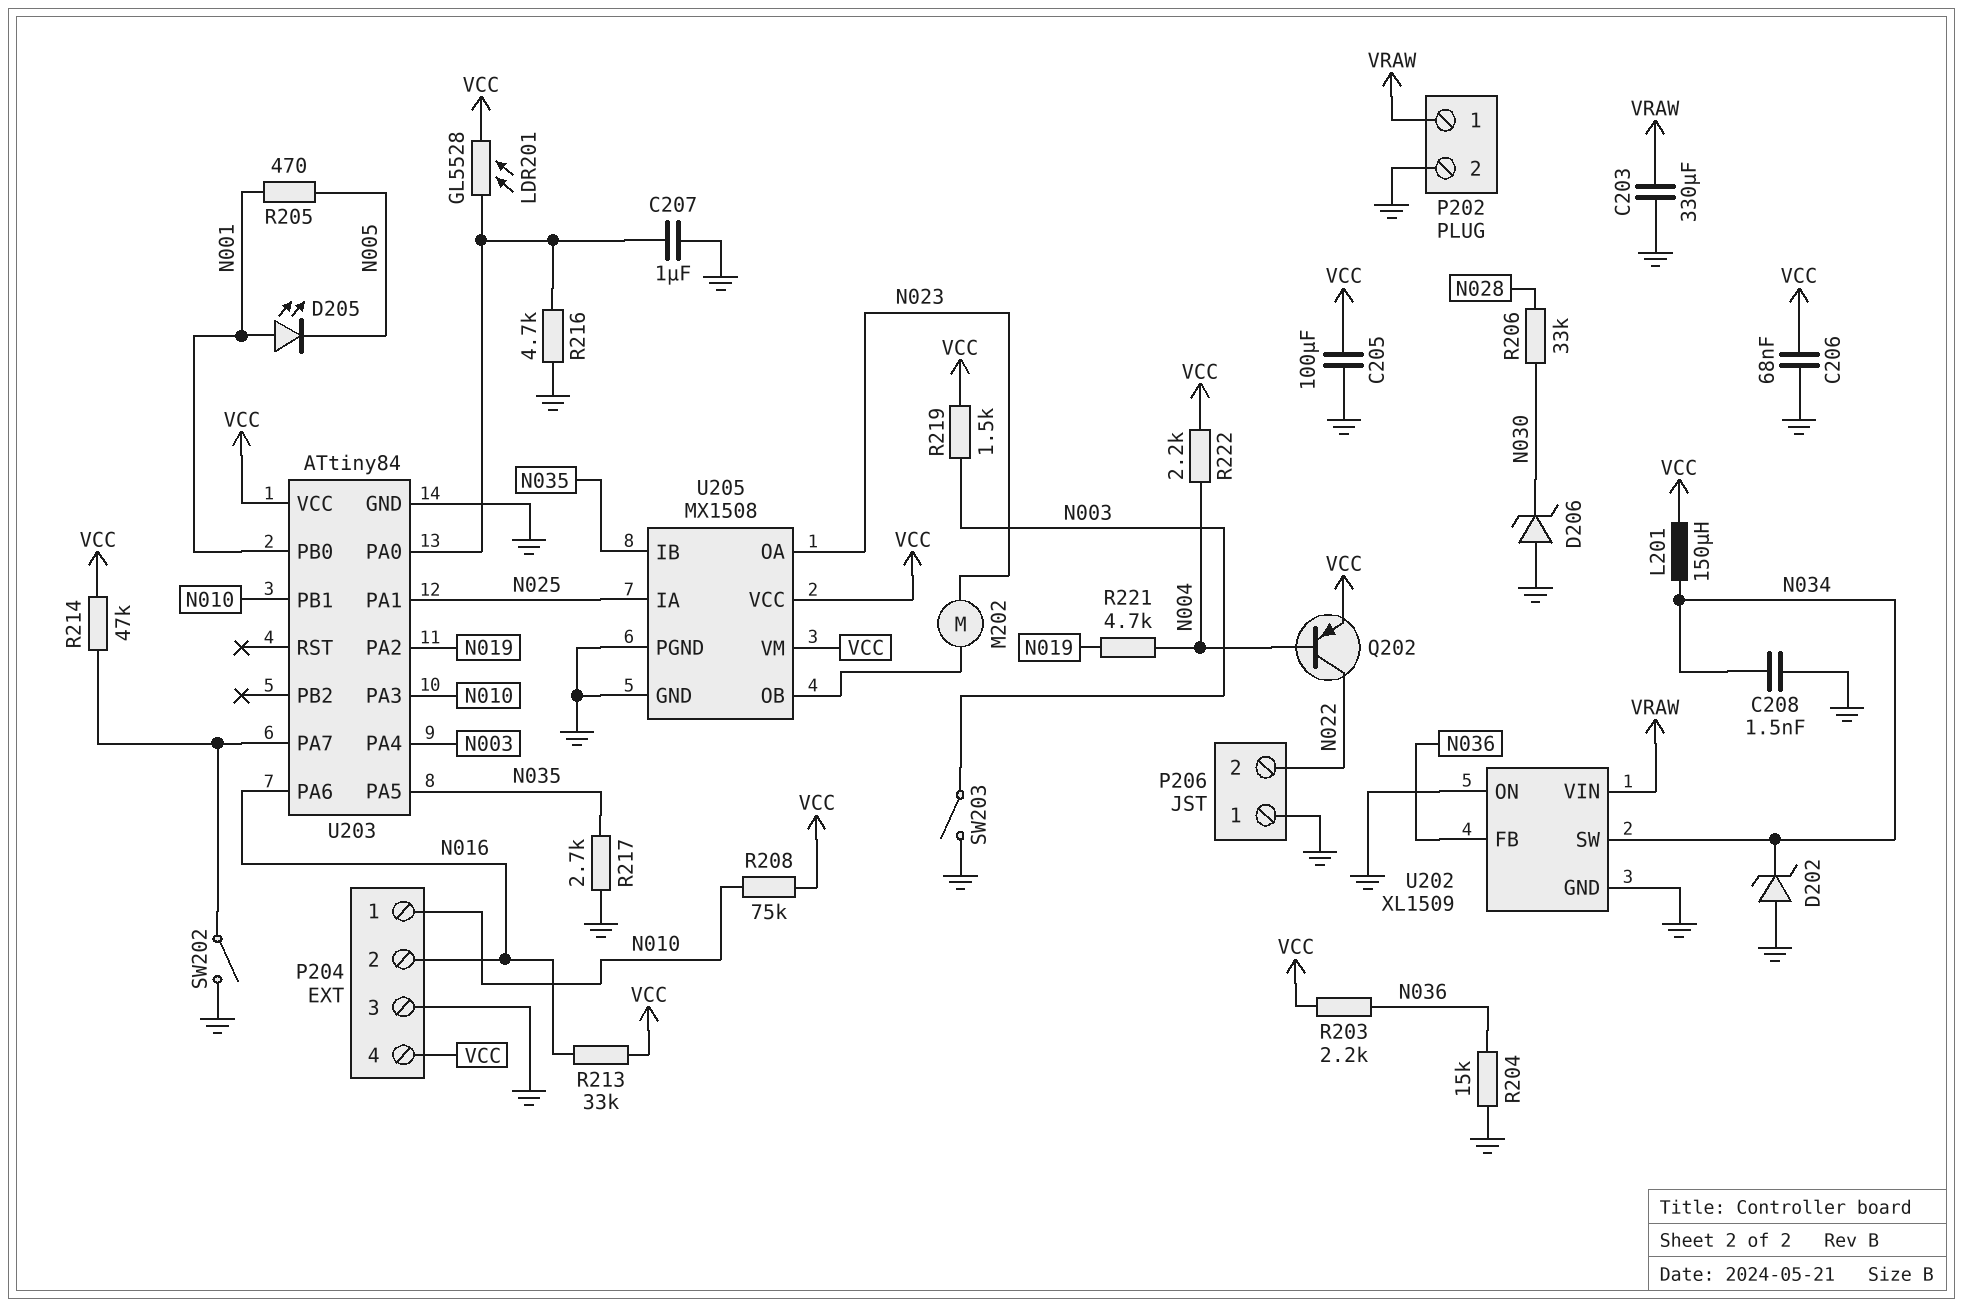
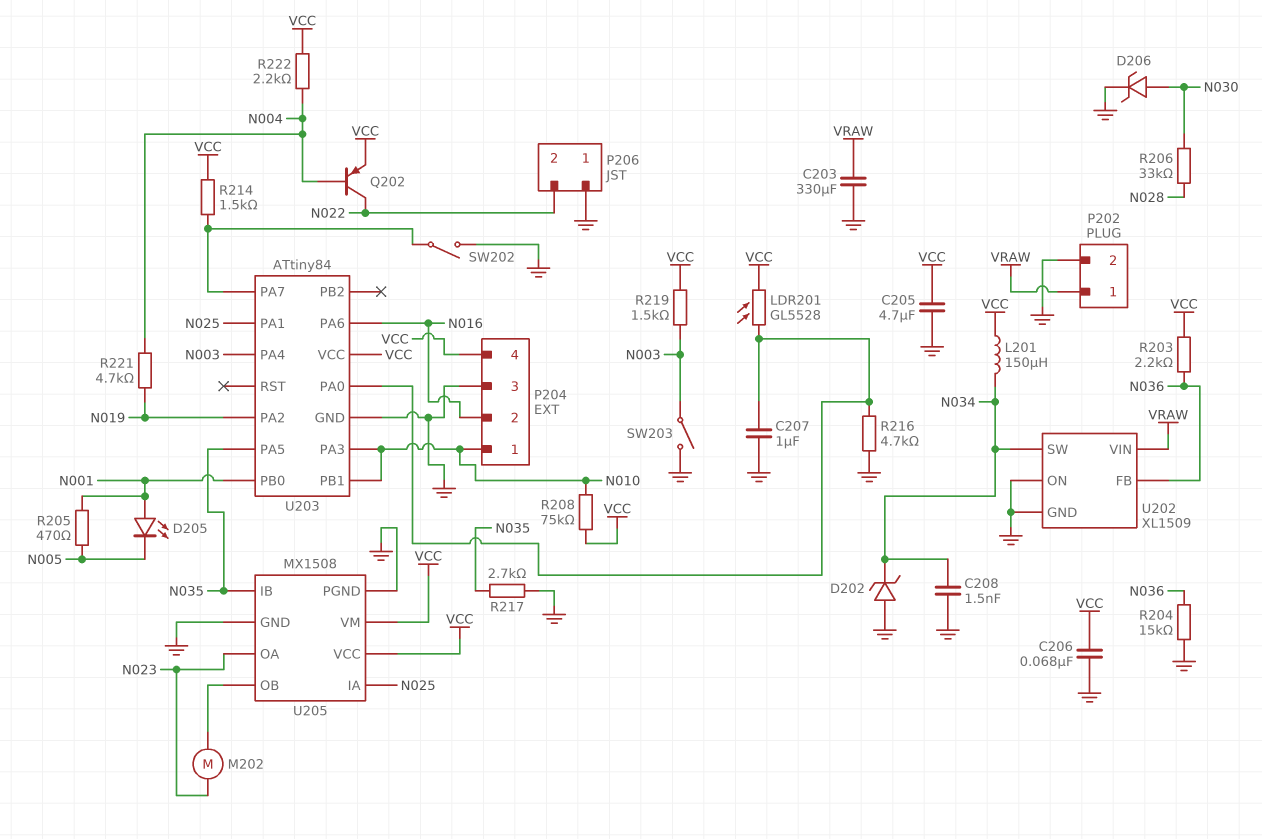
C205: 100uF (GND, VCC) -> 4.7uF (GND, VCC)
D206: zener (A GND, K N030) -> zener (A N030, K GND)
R213: 33k (N016, VCC) -> none
R214: 47k (U203/PA7, VCC) -> 1.5k (U203/PA7, VCC)

